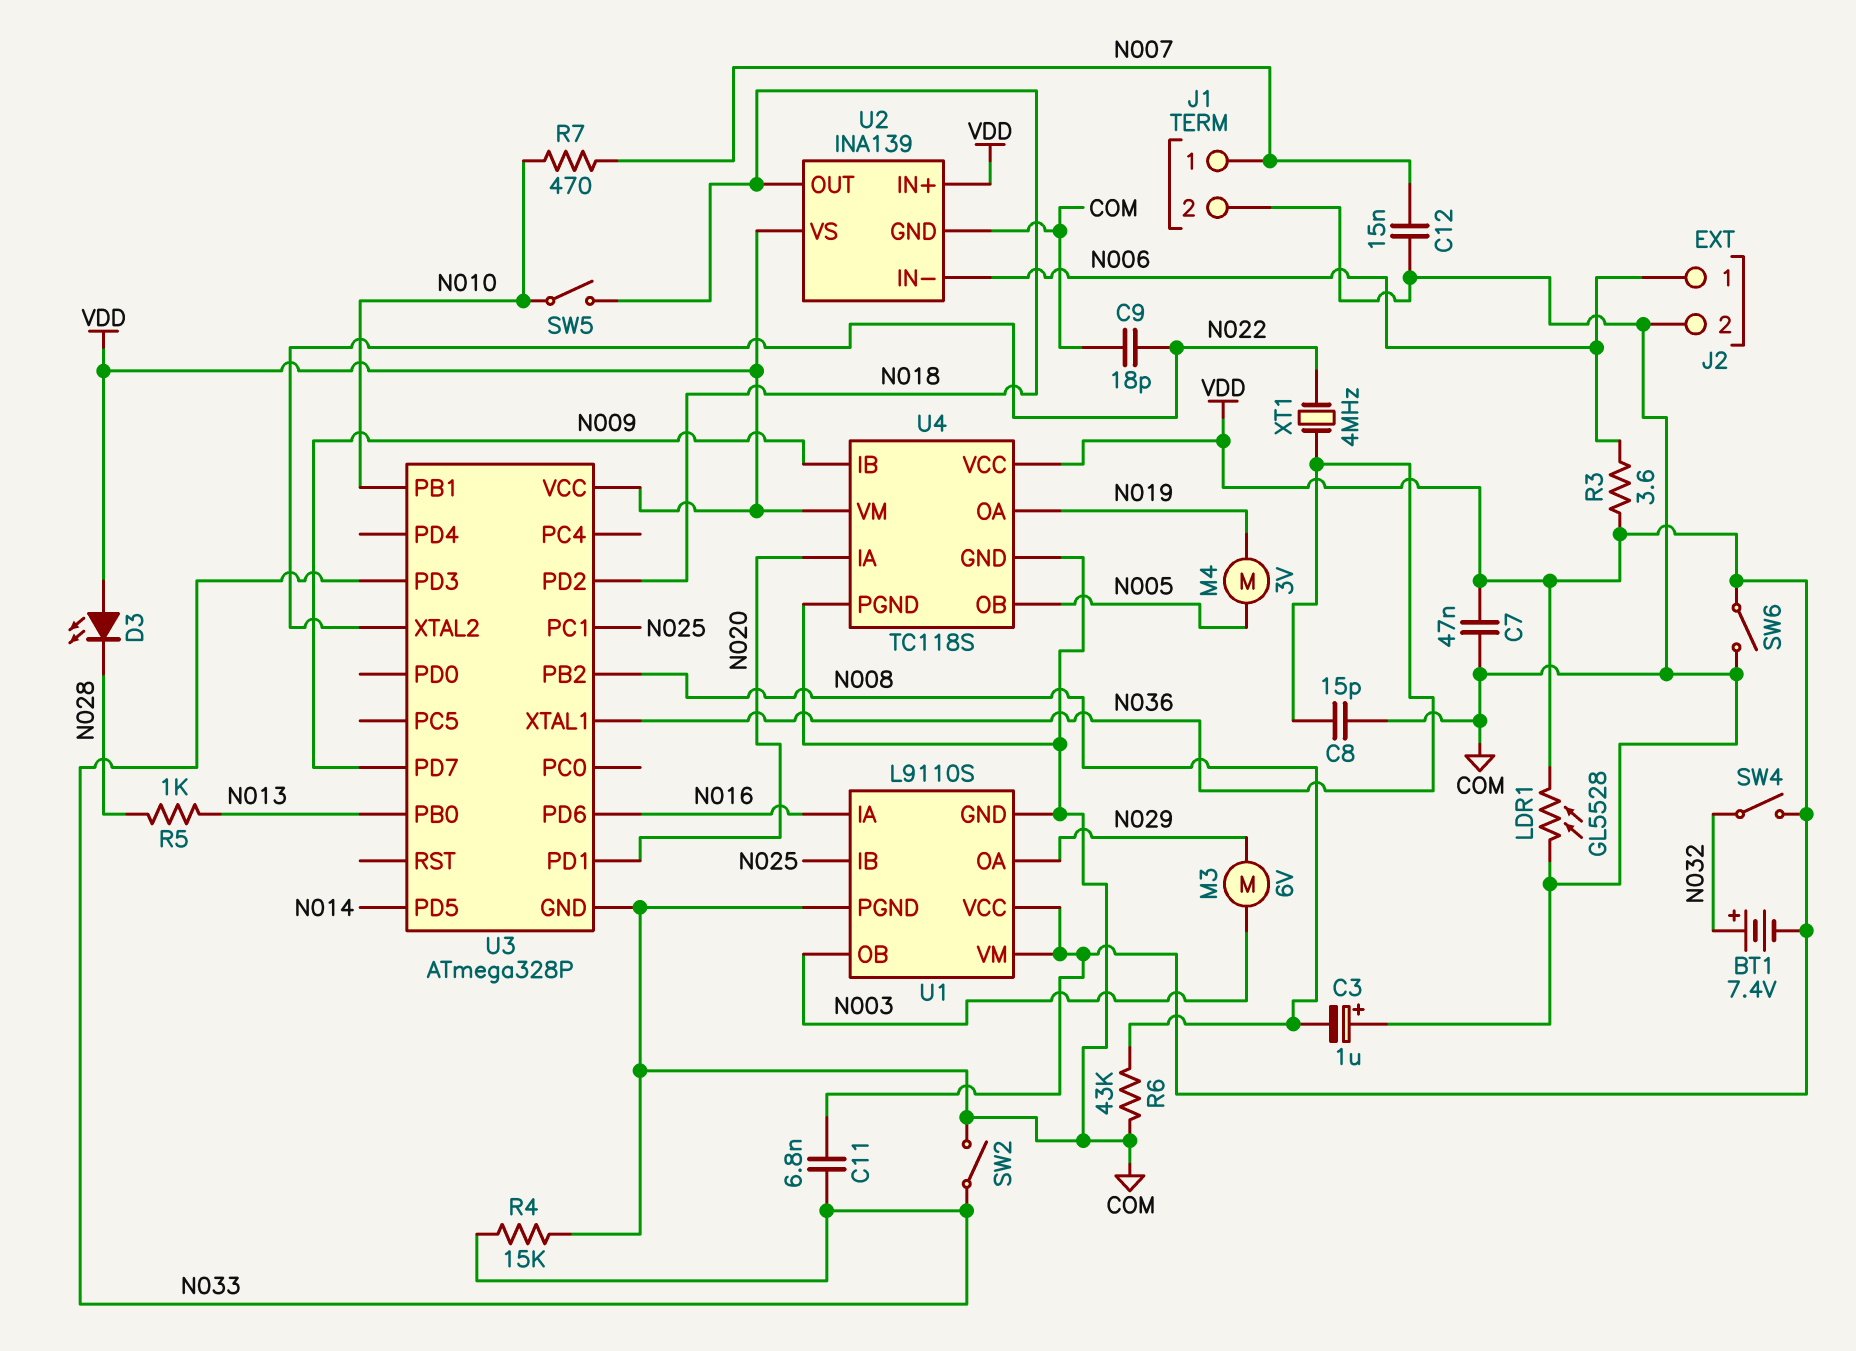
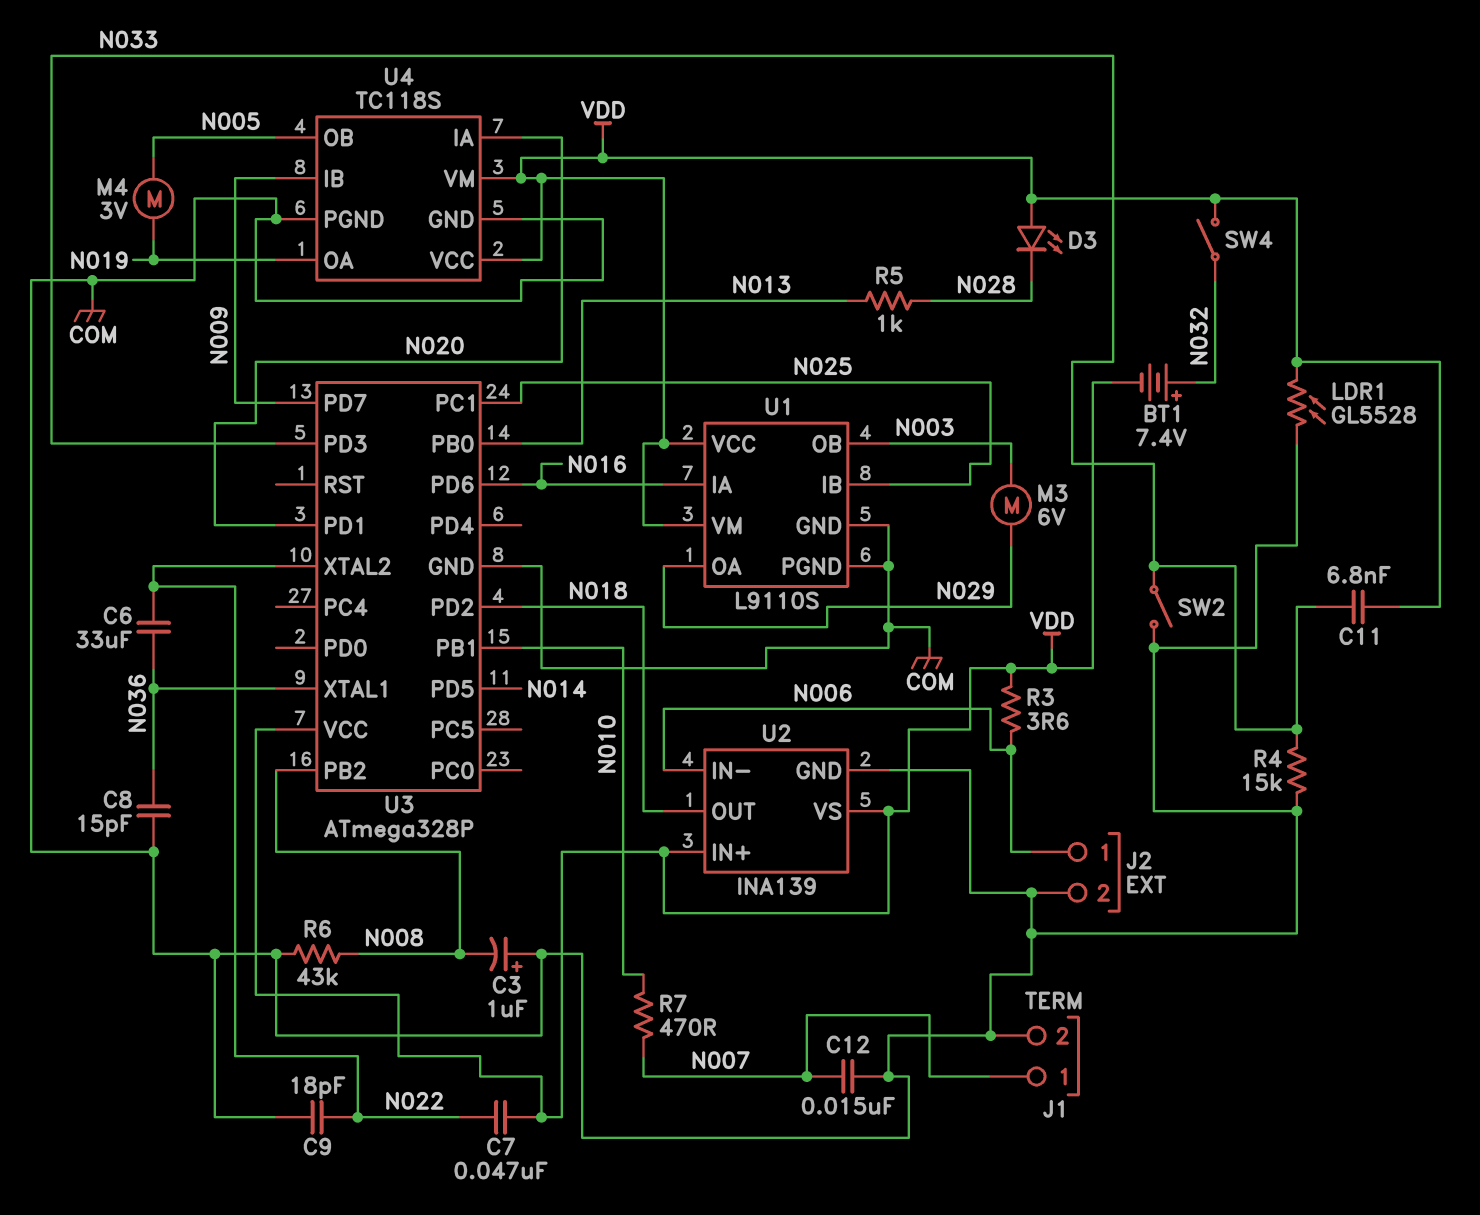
C6: none -> 33uF (N022, N036)
C7: 47nF (COM, VDD) -> 47nF (N022, VDD)
SW5: switch (N010, N018) -> none
SW6: switch (COM, VDD) -> none
XT1: 4MHz (N022, N036) -> none

